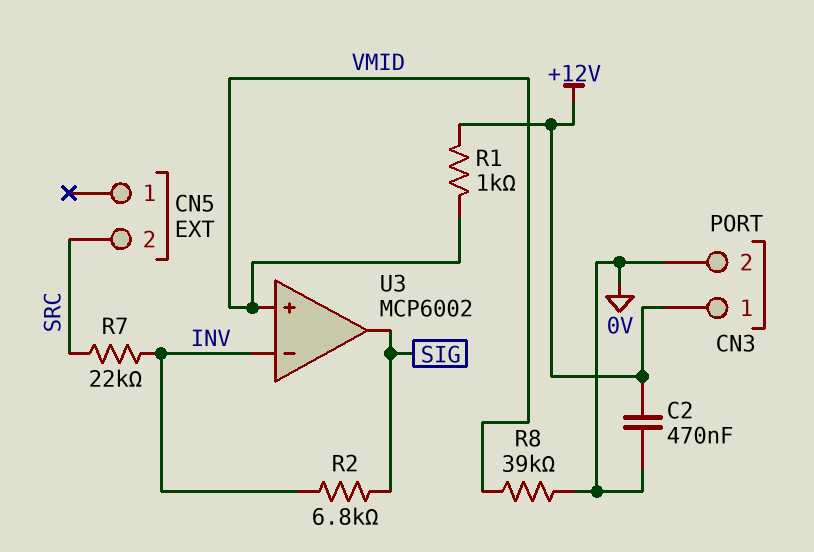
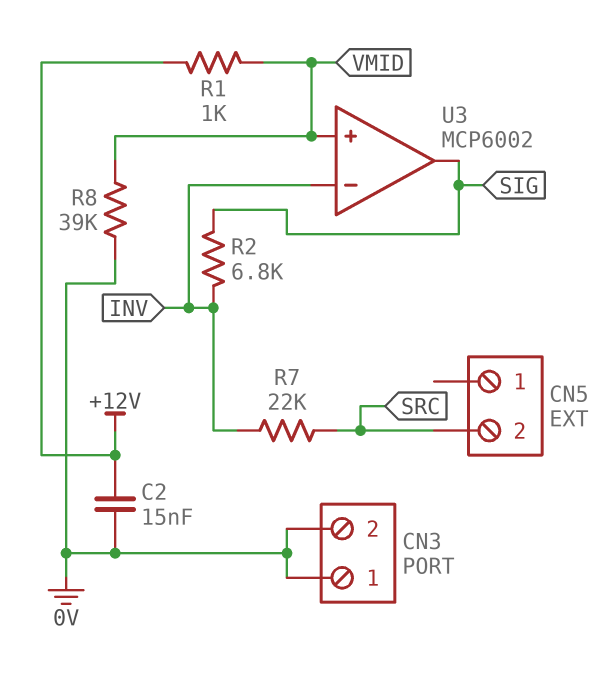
C2: 470nF (+12V, 0V) -> 15nF (+12V, 0V)
CN3 pin 1: +12V -> 0V

